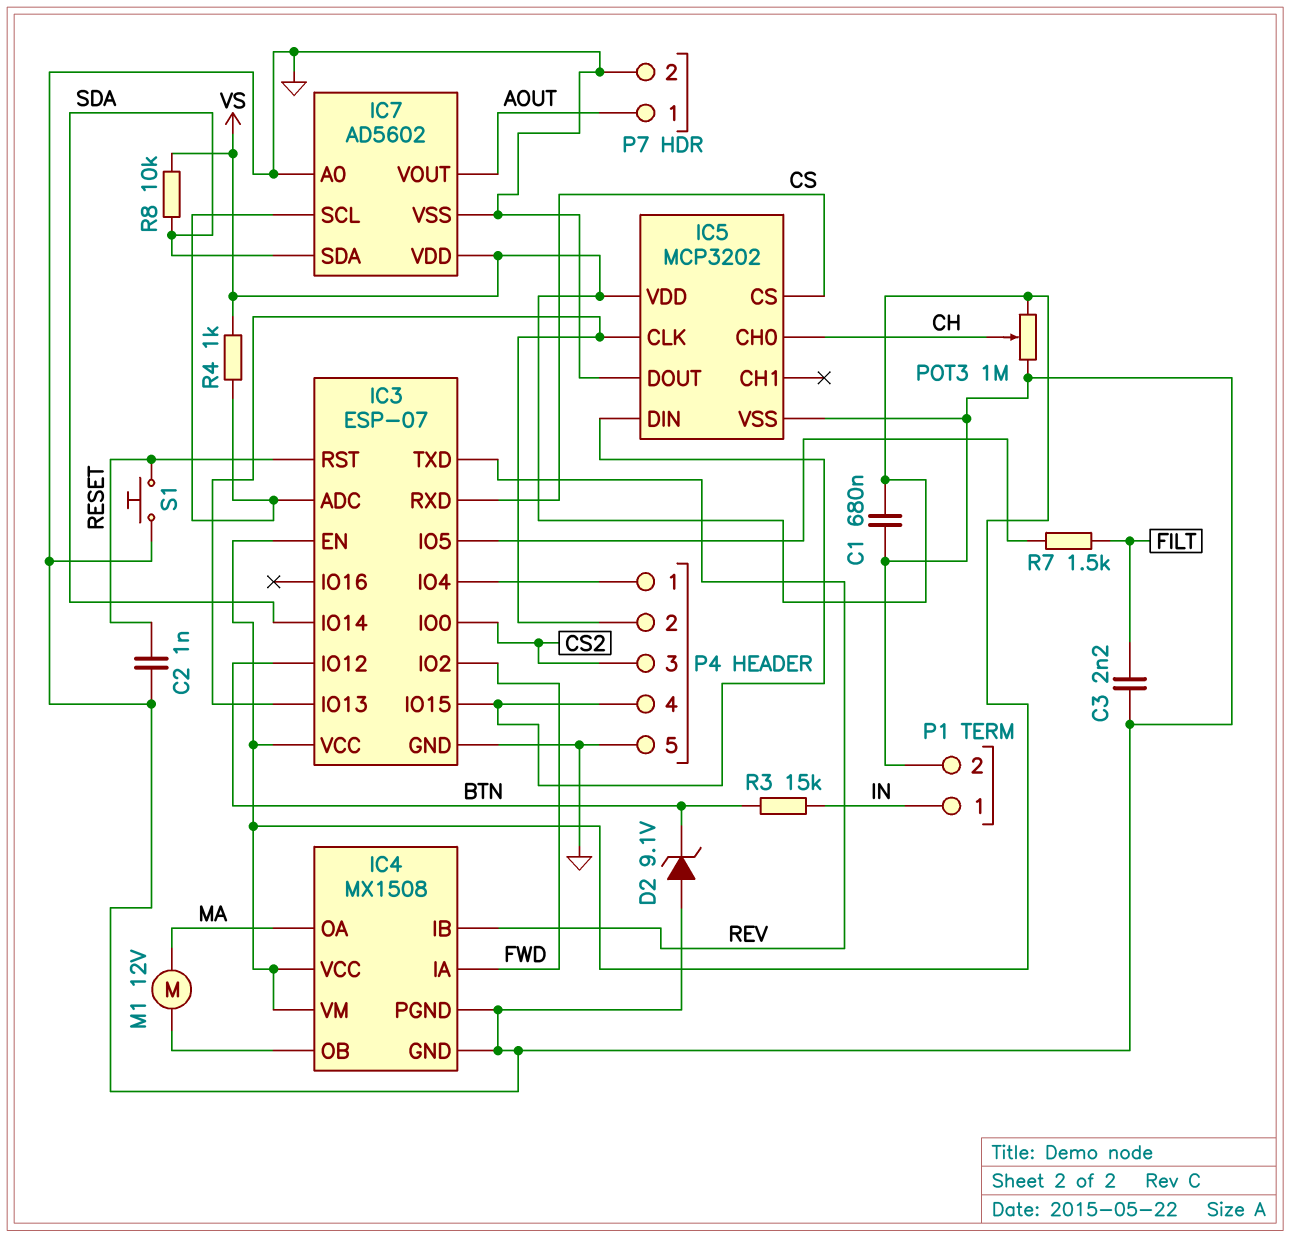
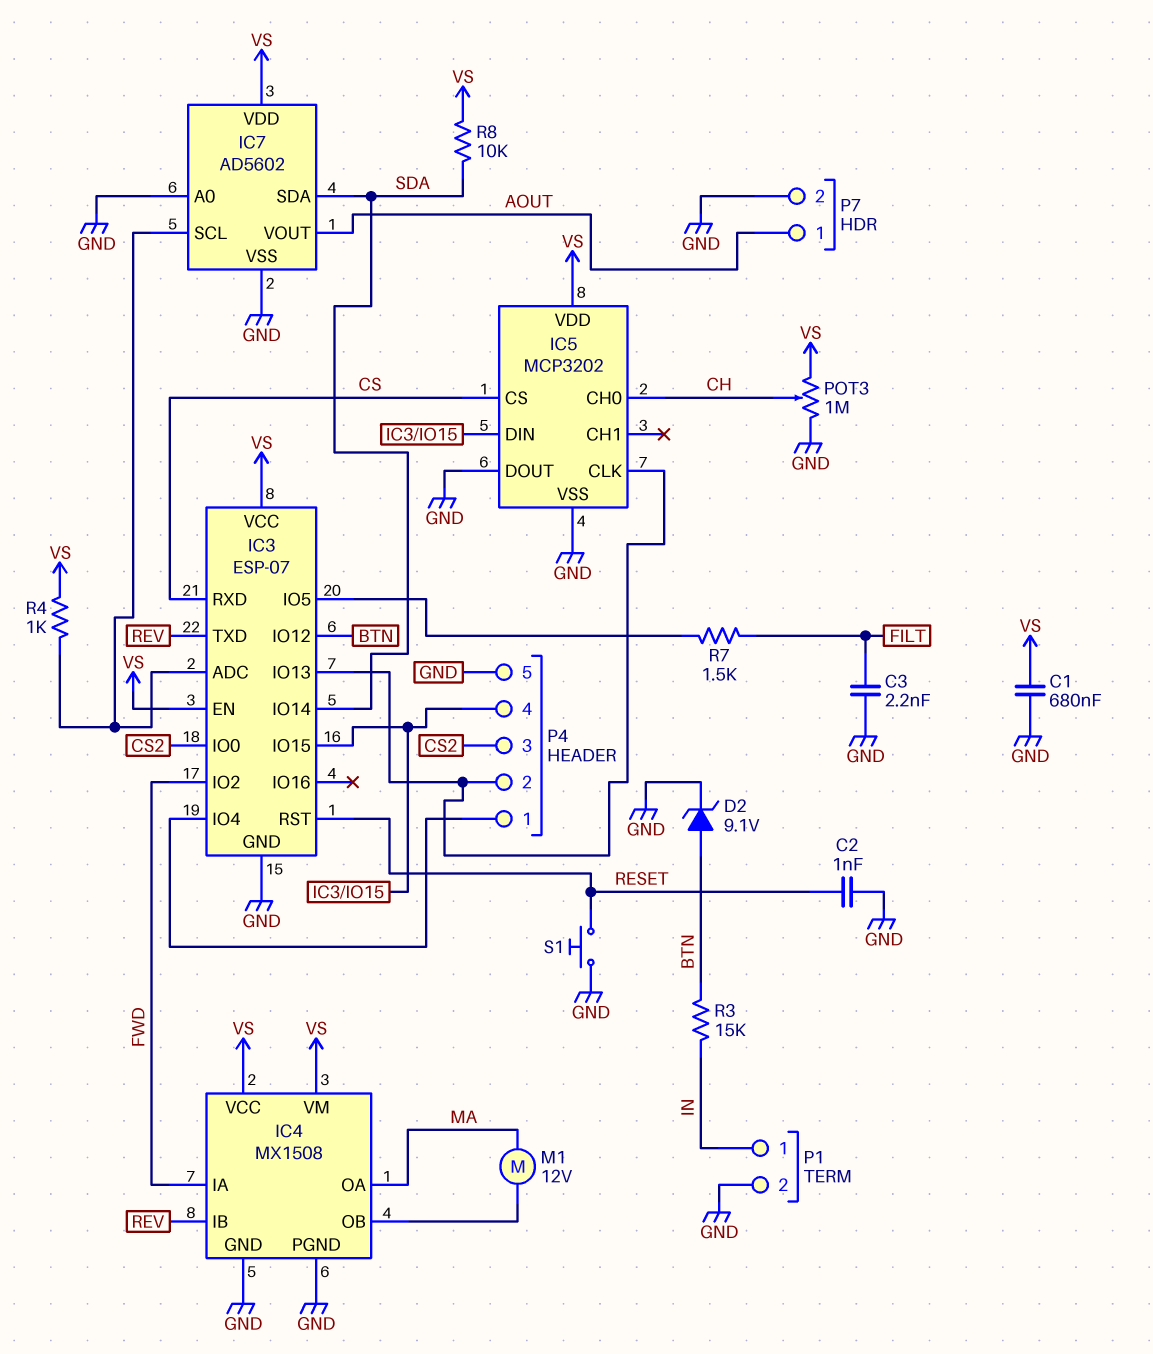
D2: zener 9.1V (A GND, K BTN) -> zener 9.1V (A BTN, K GND)

